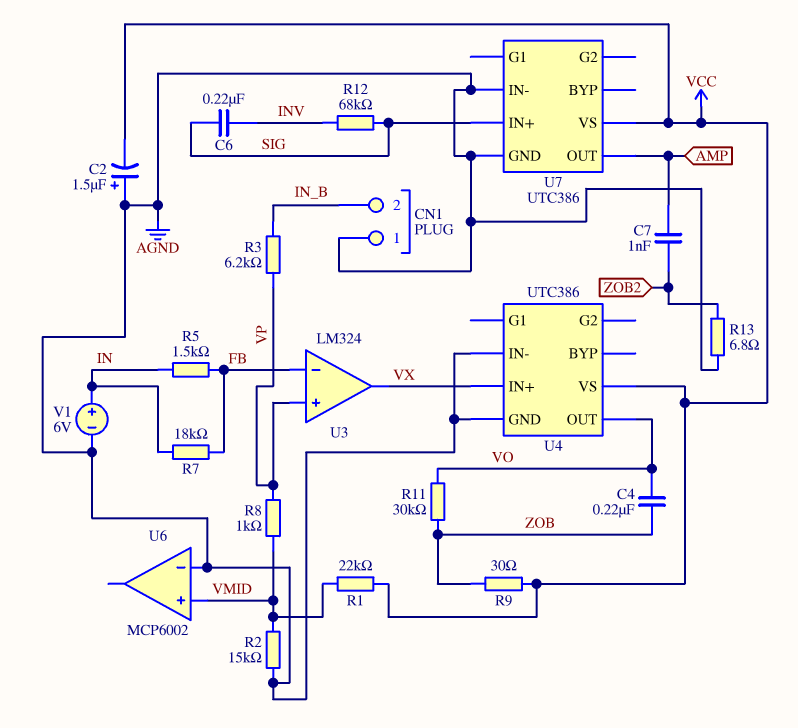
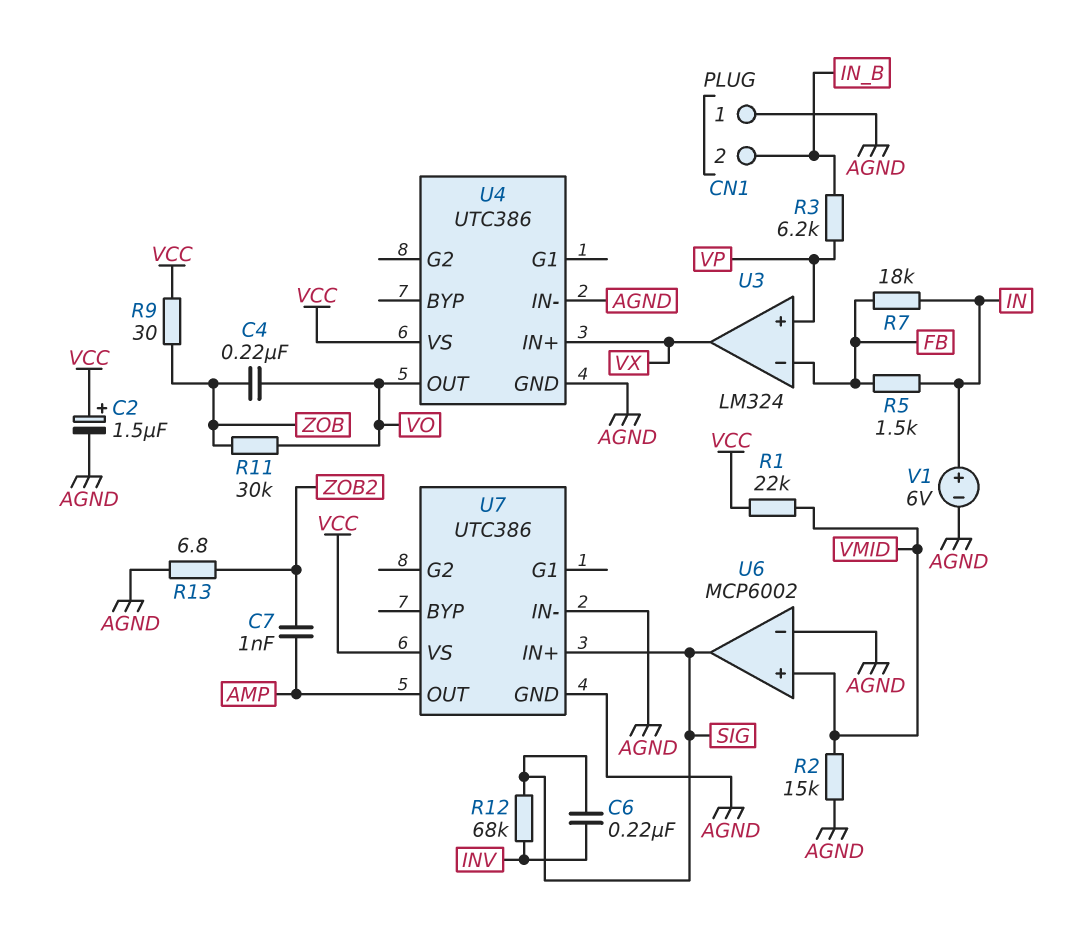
C2: 1.5uF (plus AGND, minus VCC) -> 1.5uF (plus VCC, minus AGND)
R8: 1k (VMID, VP) -> none
U6 pin out: none -> SIG

